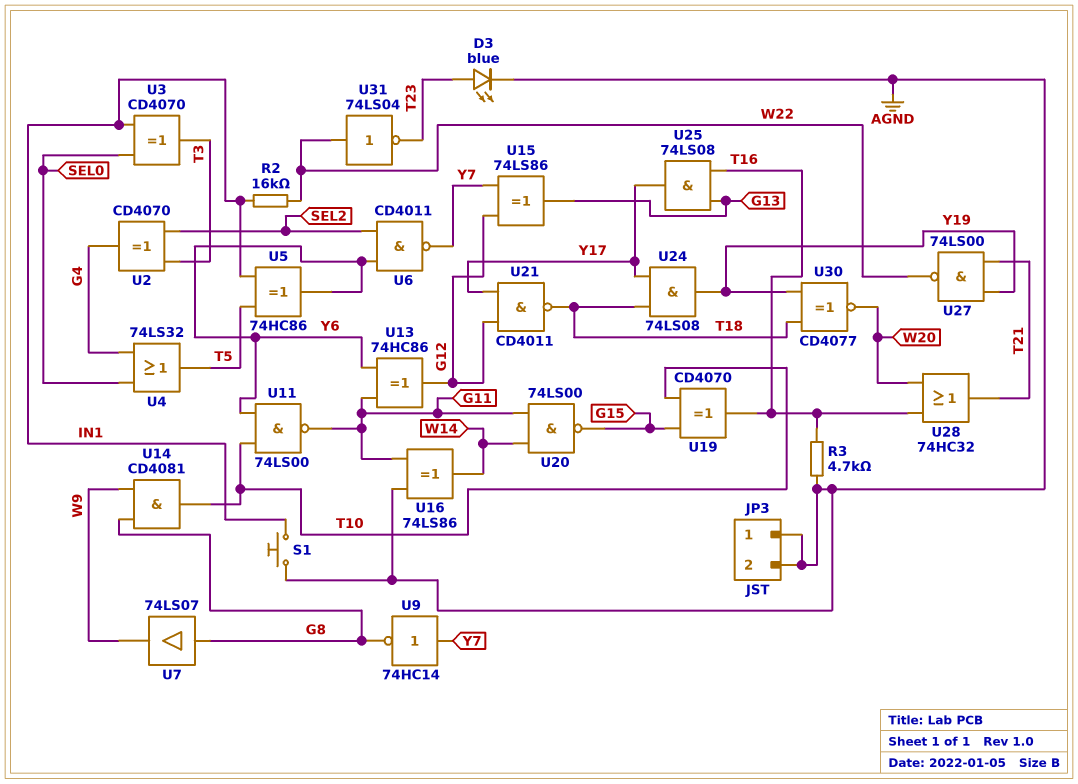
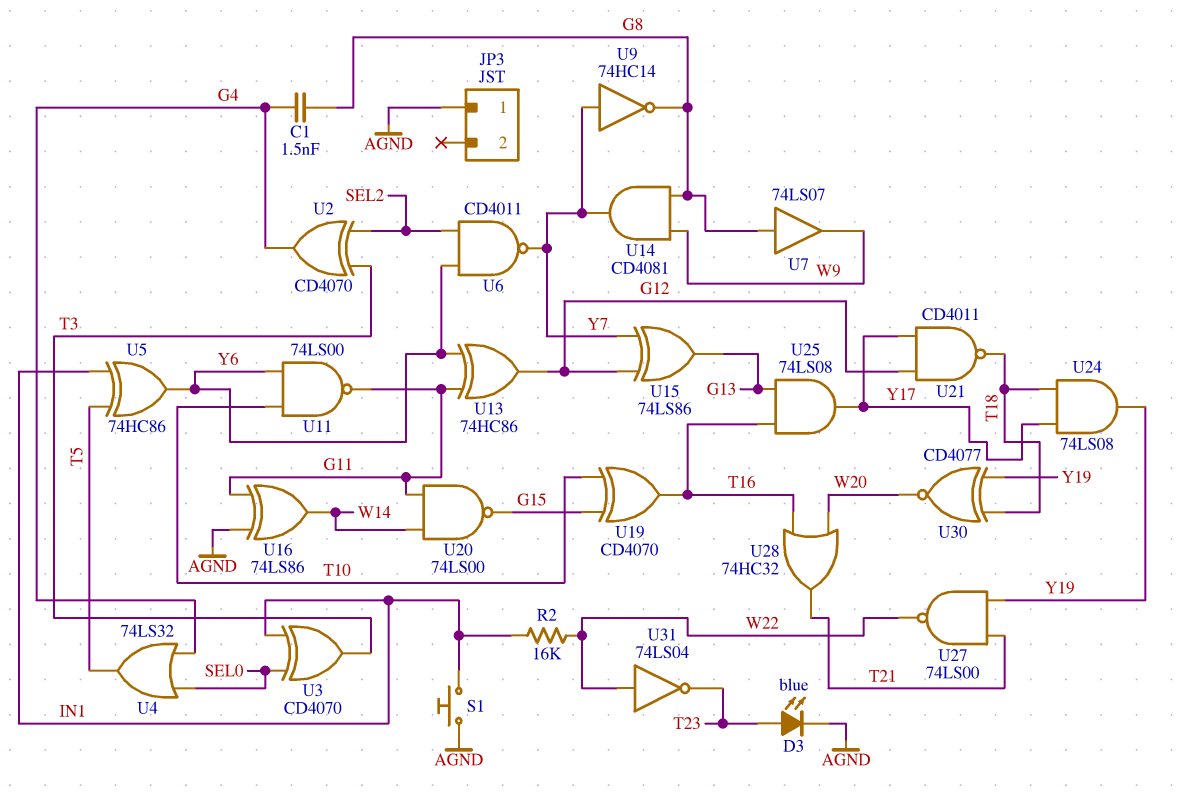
C1: none -> 1.5nF (G4, G8)
JP3 pin 2: AGND -> none
R3: 4.7k (AGND, T16) -> none
U14: AND CD4081 (in G8, in W9, out T10) -> AND CD4081 (in G8, in W9, out Y7)

